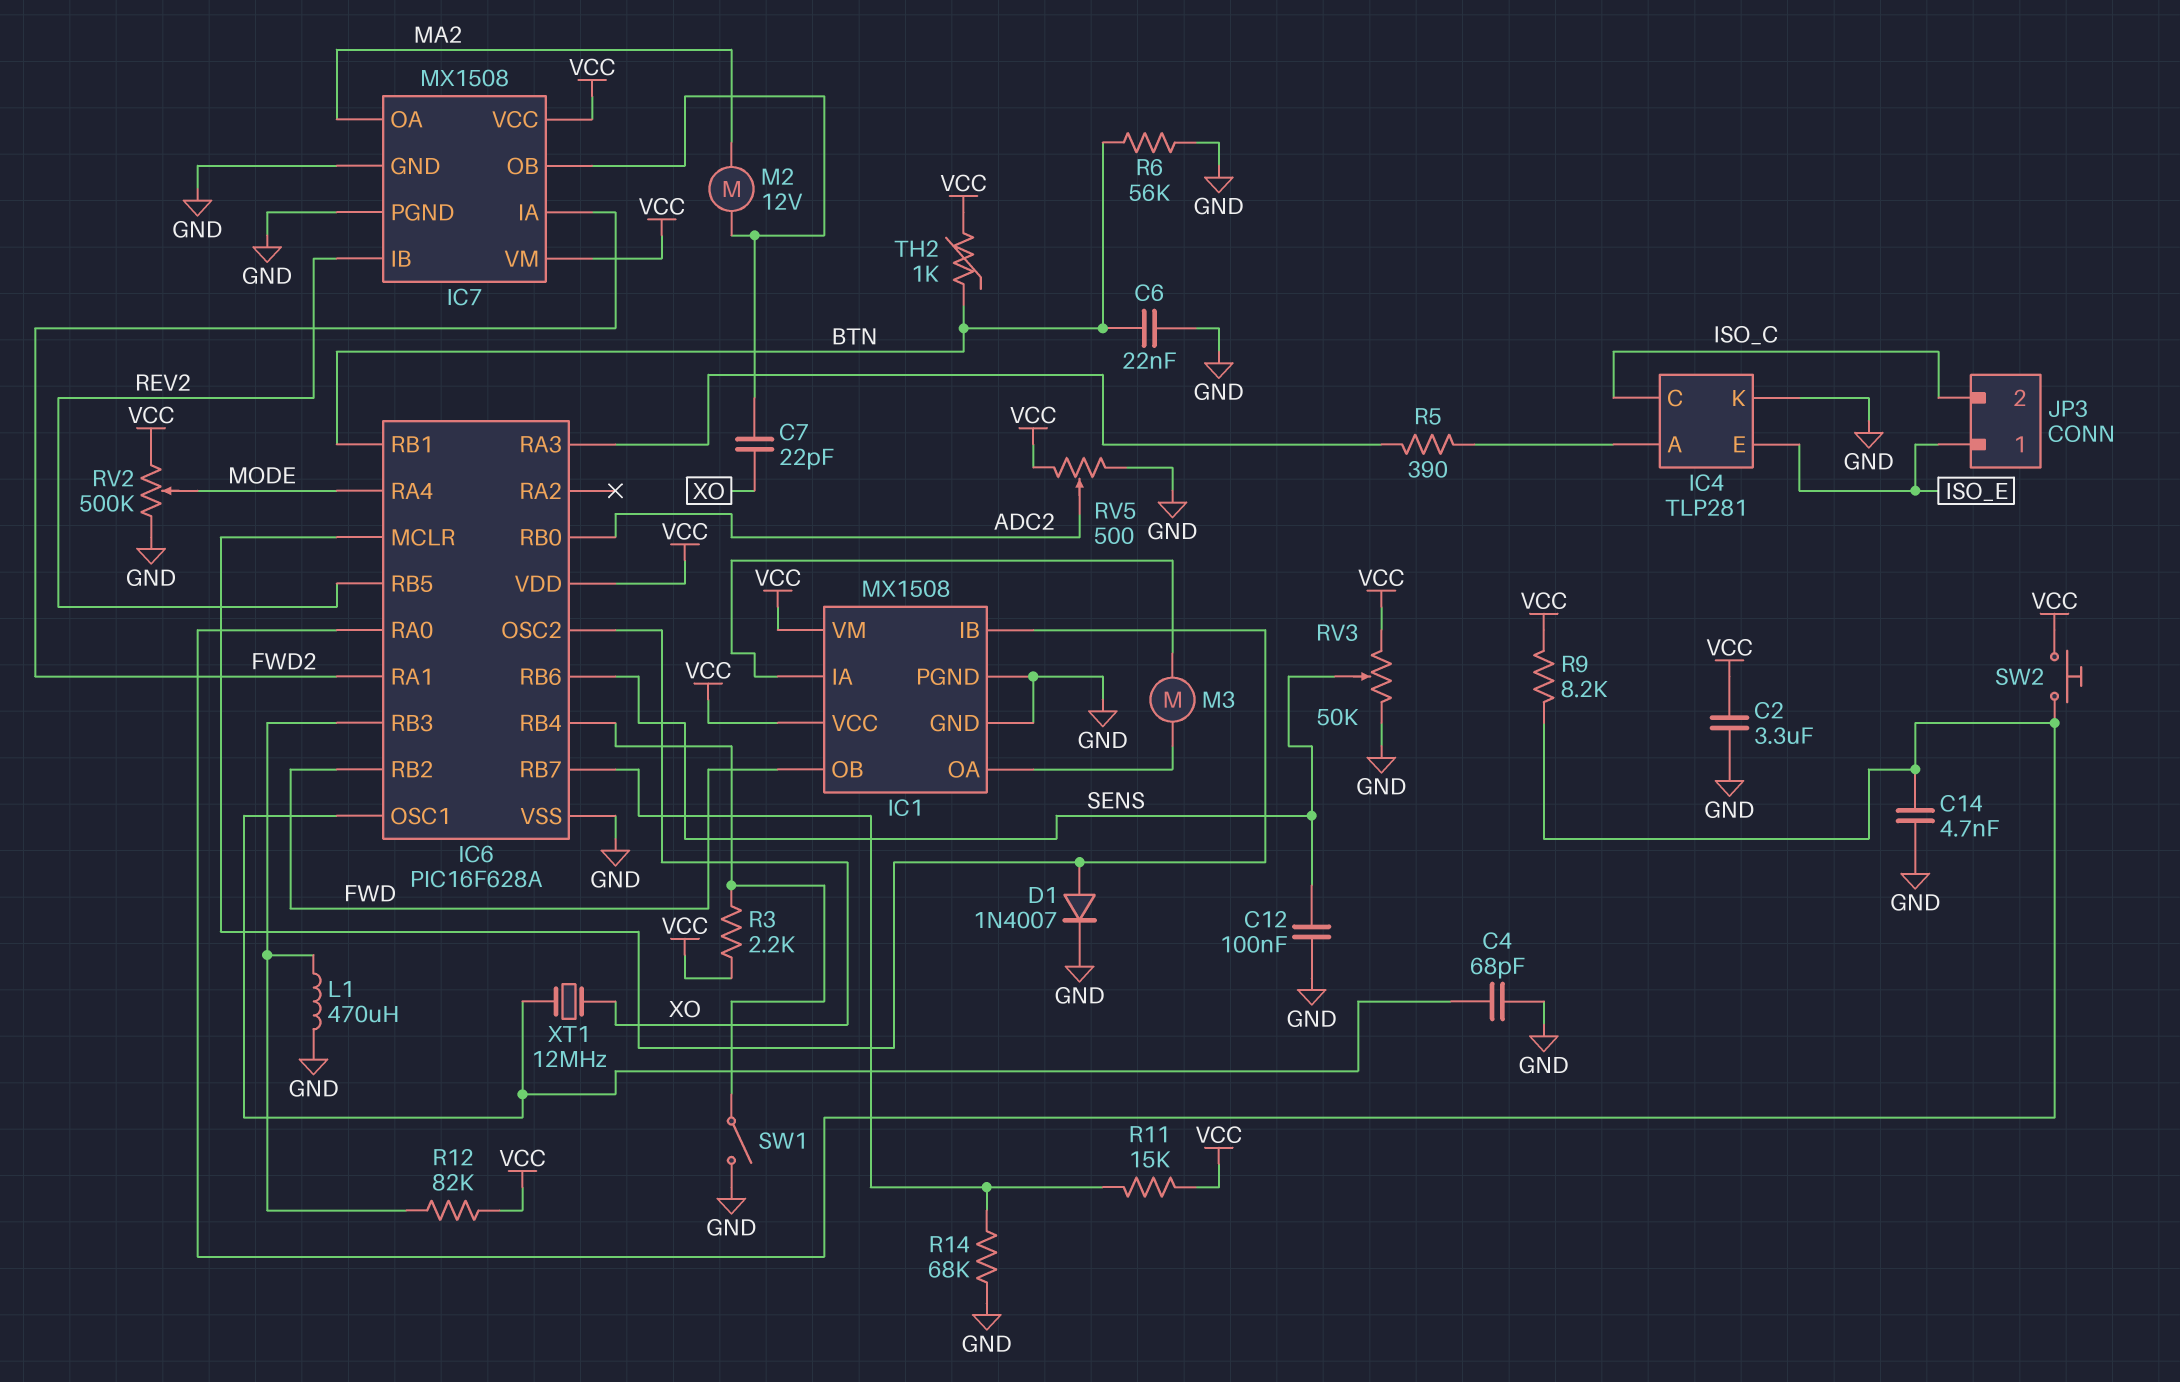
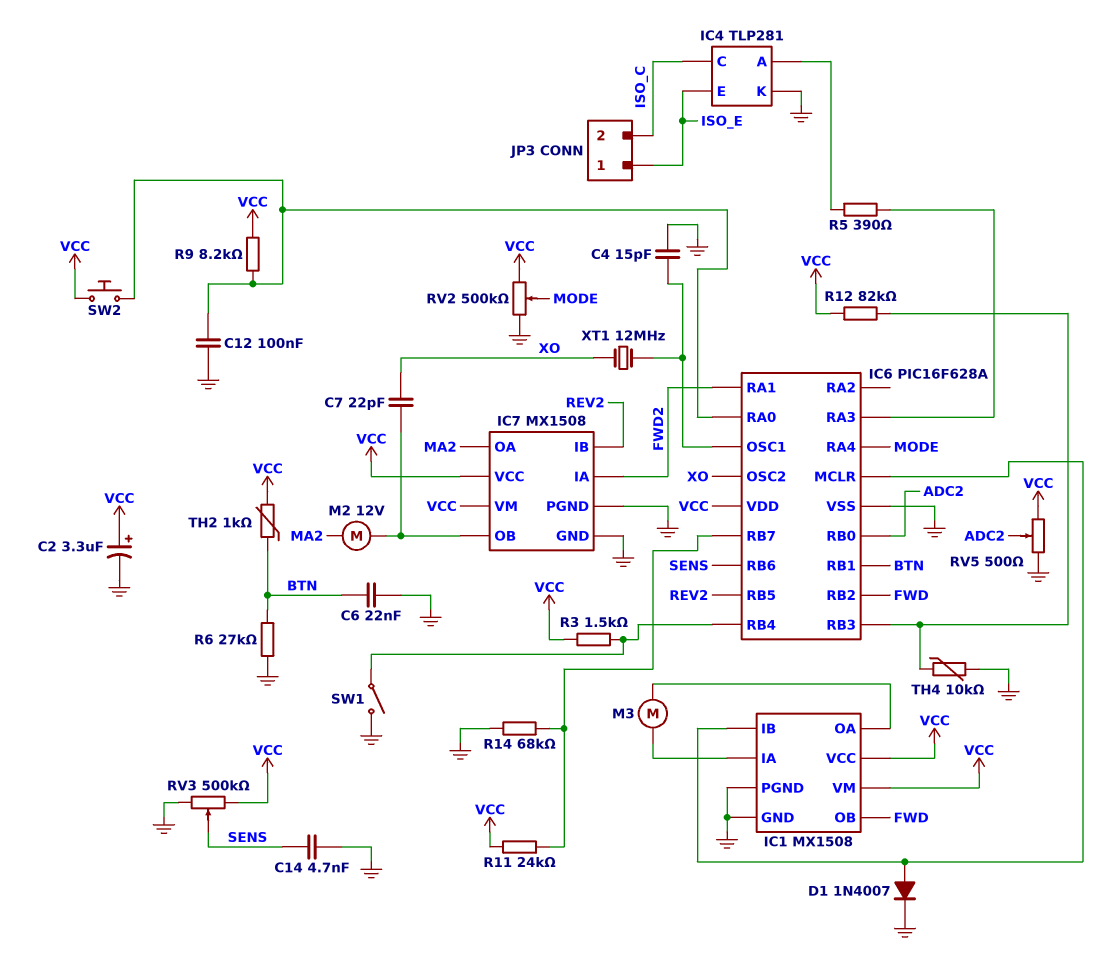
C2: 3.3uF (GND, VCC) -> 3.3uF (plus VCC, minus GND)
C4: 68pF (GND, IC6/OSC1) -> 15pF (GND, IC6/OSC1)
C12: 100nF (GND, SENS) -> 100nF (GND, IC6/RA0)
C14: 4.7nF (GND, IC6/RA0) -> 4.7nF (GND, SENS)
L1: 470uH (GND, IC6/RB3) -> none
R3: 2.2k (IC6/RB4, VCC) -> 1.5k (IC6/RB4, VCC)
R6: 56k (BTN, GND) -> 27k (BTN, GND)
R11: 15k (IC6/RB7, VCC) -> 24k (IC6/RB7, VCC)
RV3: 50k (GND, VCC, wiper SENS) -> 500k (GND, VCC, wiper SENS)
TH4: none -> 10k (GND, IC6/RB3)

